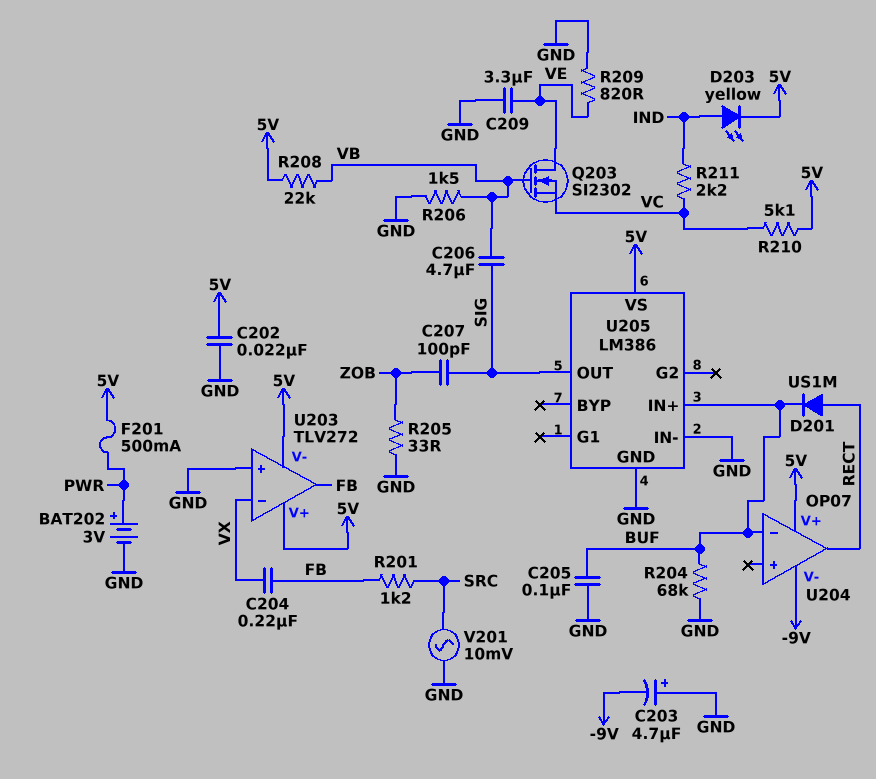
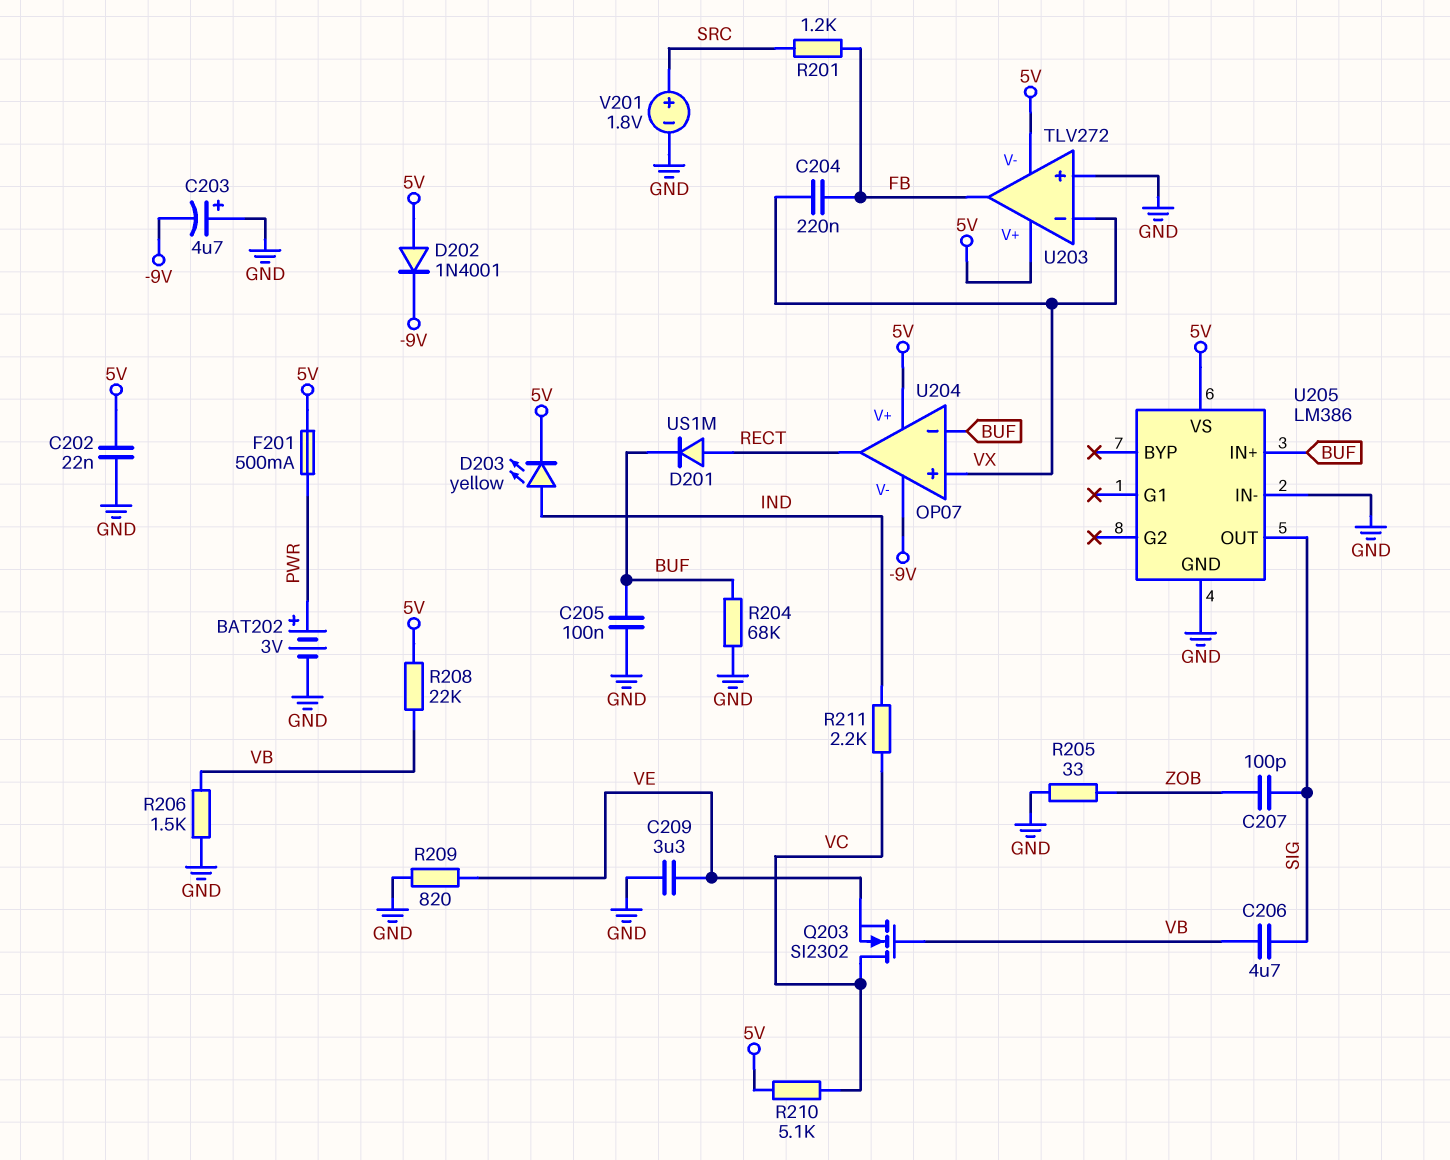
D202: none -> diode 1N4001 (A 5V, K -9V)
Q203: NMOS SI2302 (G VB, D VE, S VC) -> NMOS SI2302 (G VB, D VC, S VE)
U204 pin in+: none -> VX
V201: AC 10mV (GND, SRC) -> 1.8V (plus SRC, minus GND)

